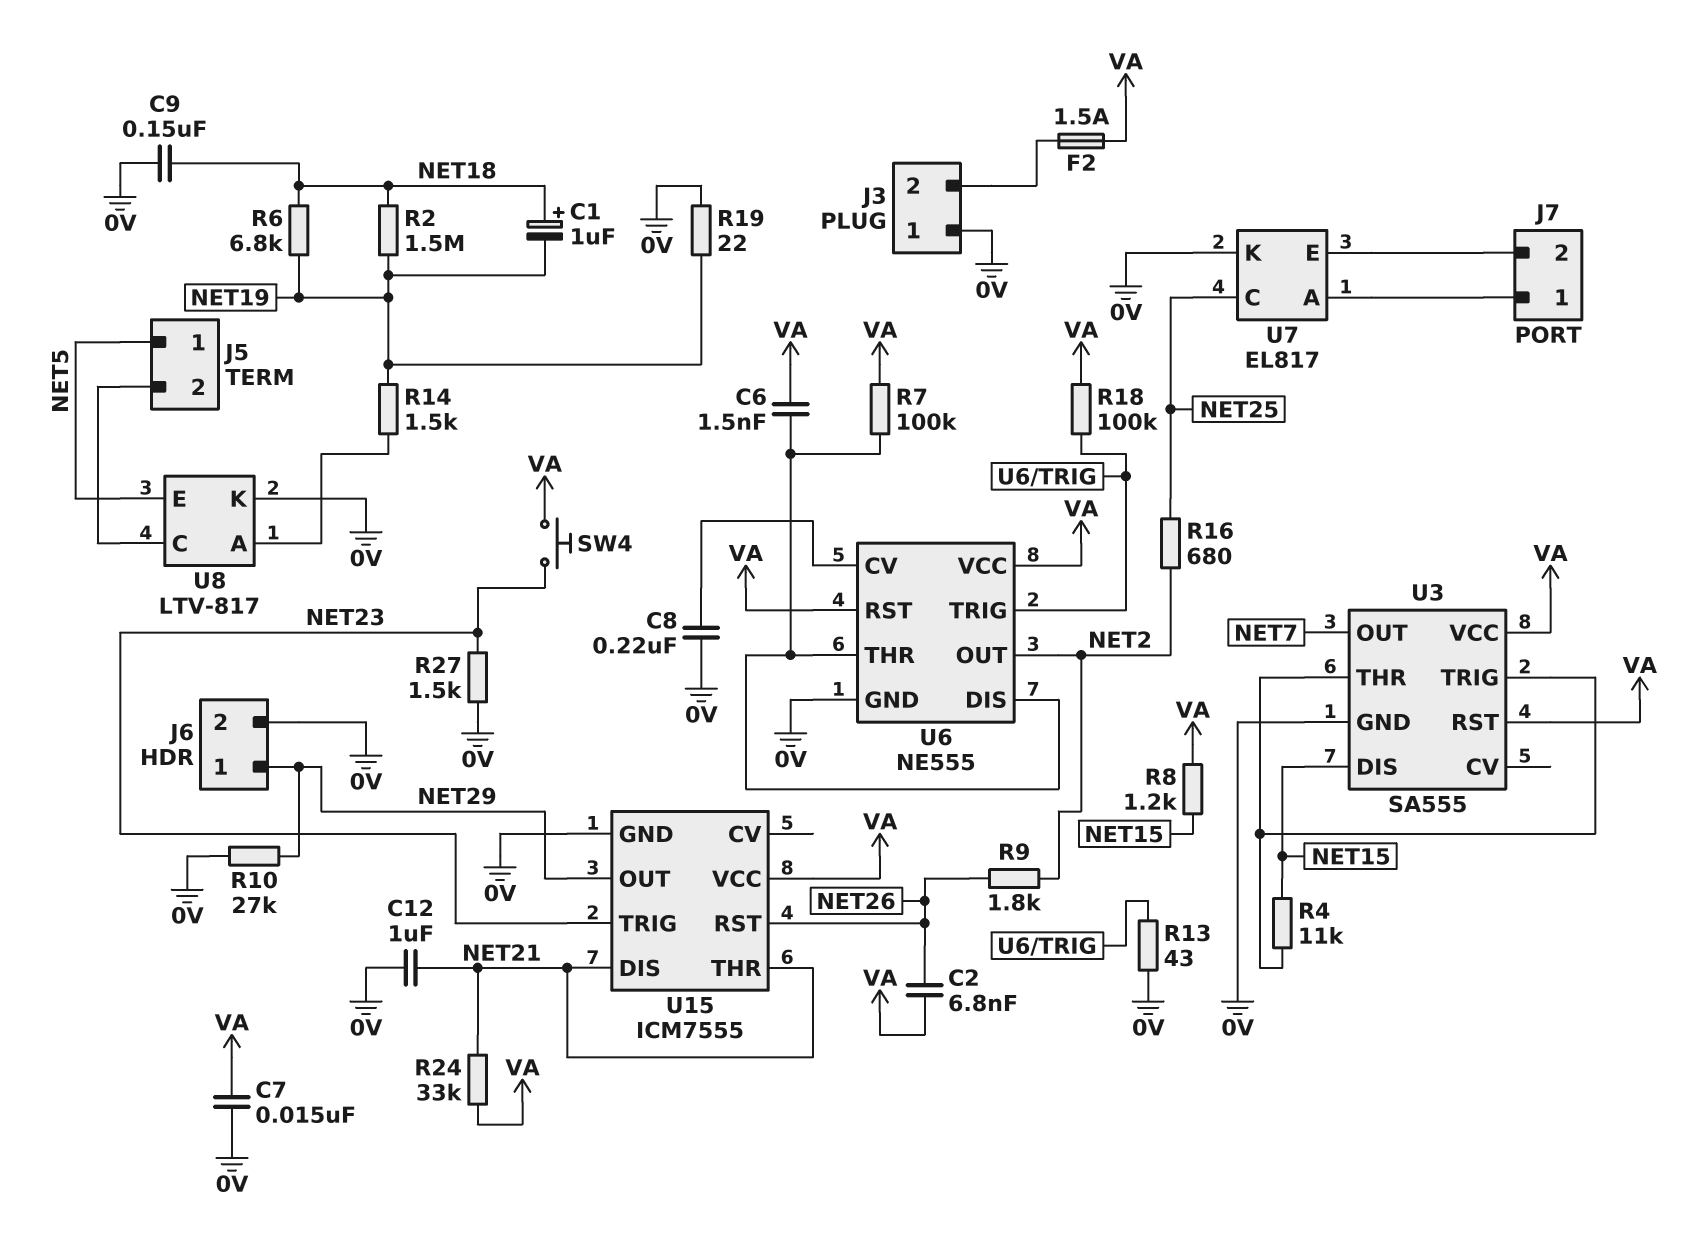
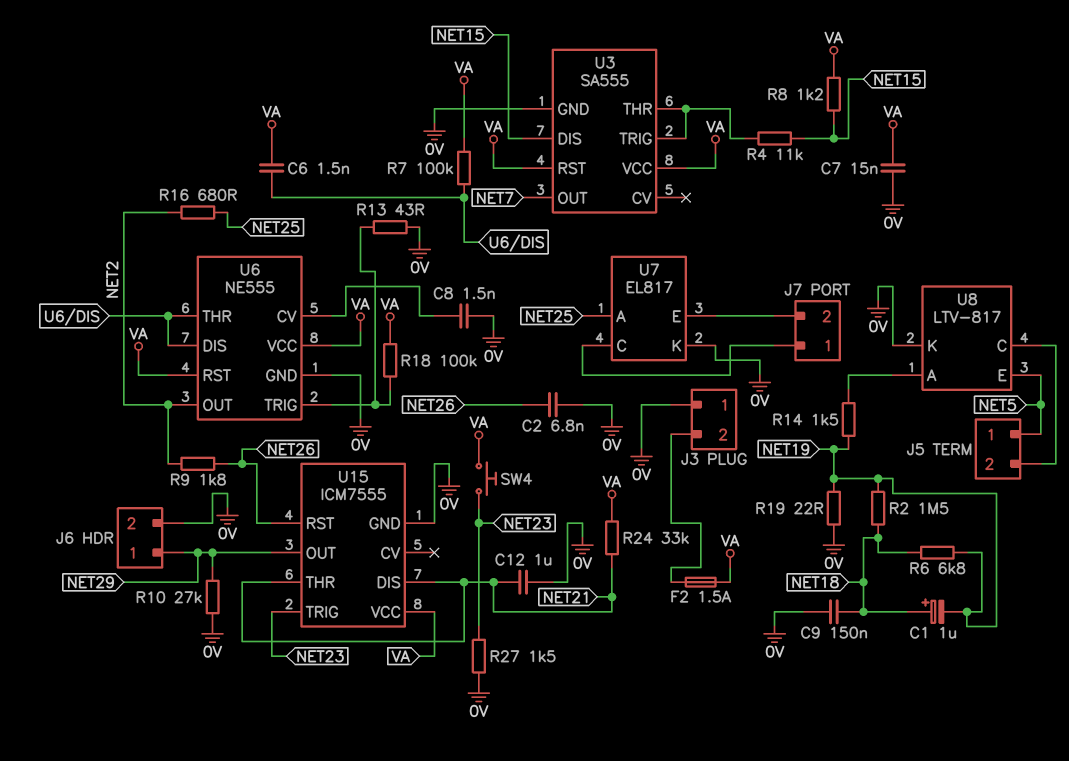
C2: 6.8nF (NET26, VA) -> 6.8nF (0V, NET26)
C8: 220nF (0V, U6/CV) -> 1.5nF (0V, U6/CV)
U7 pin A: J7/1 -> NET25
U7 pin C: NET25 -> J7/1

